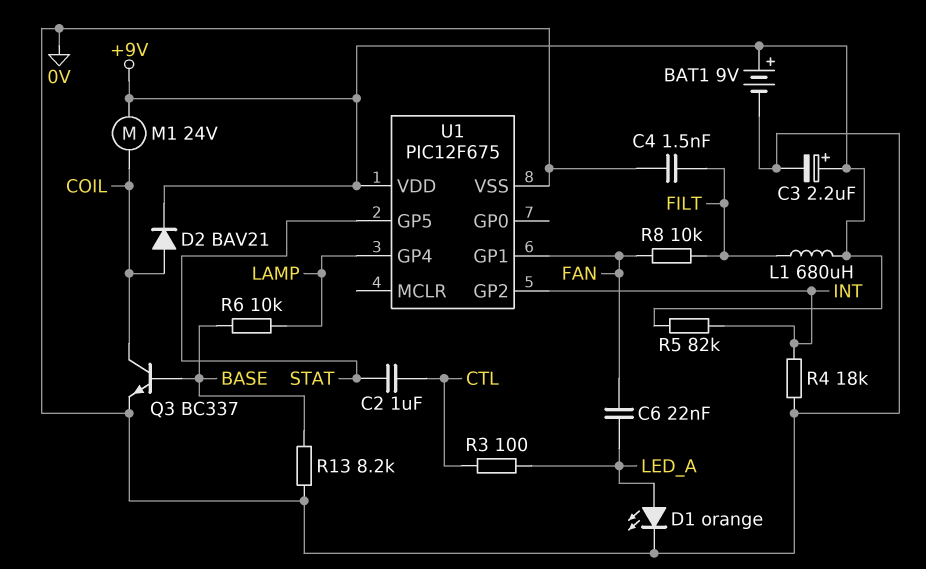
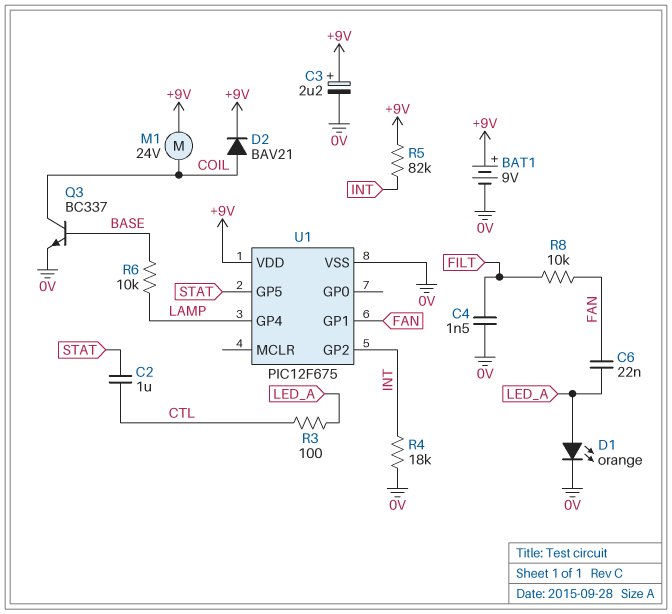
L1: 680uH (+9V, FILT) -> none
R13: 8.2k (0V, BASE) -> none

